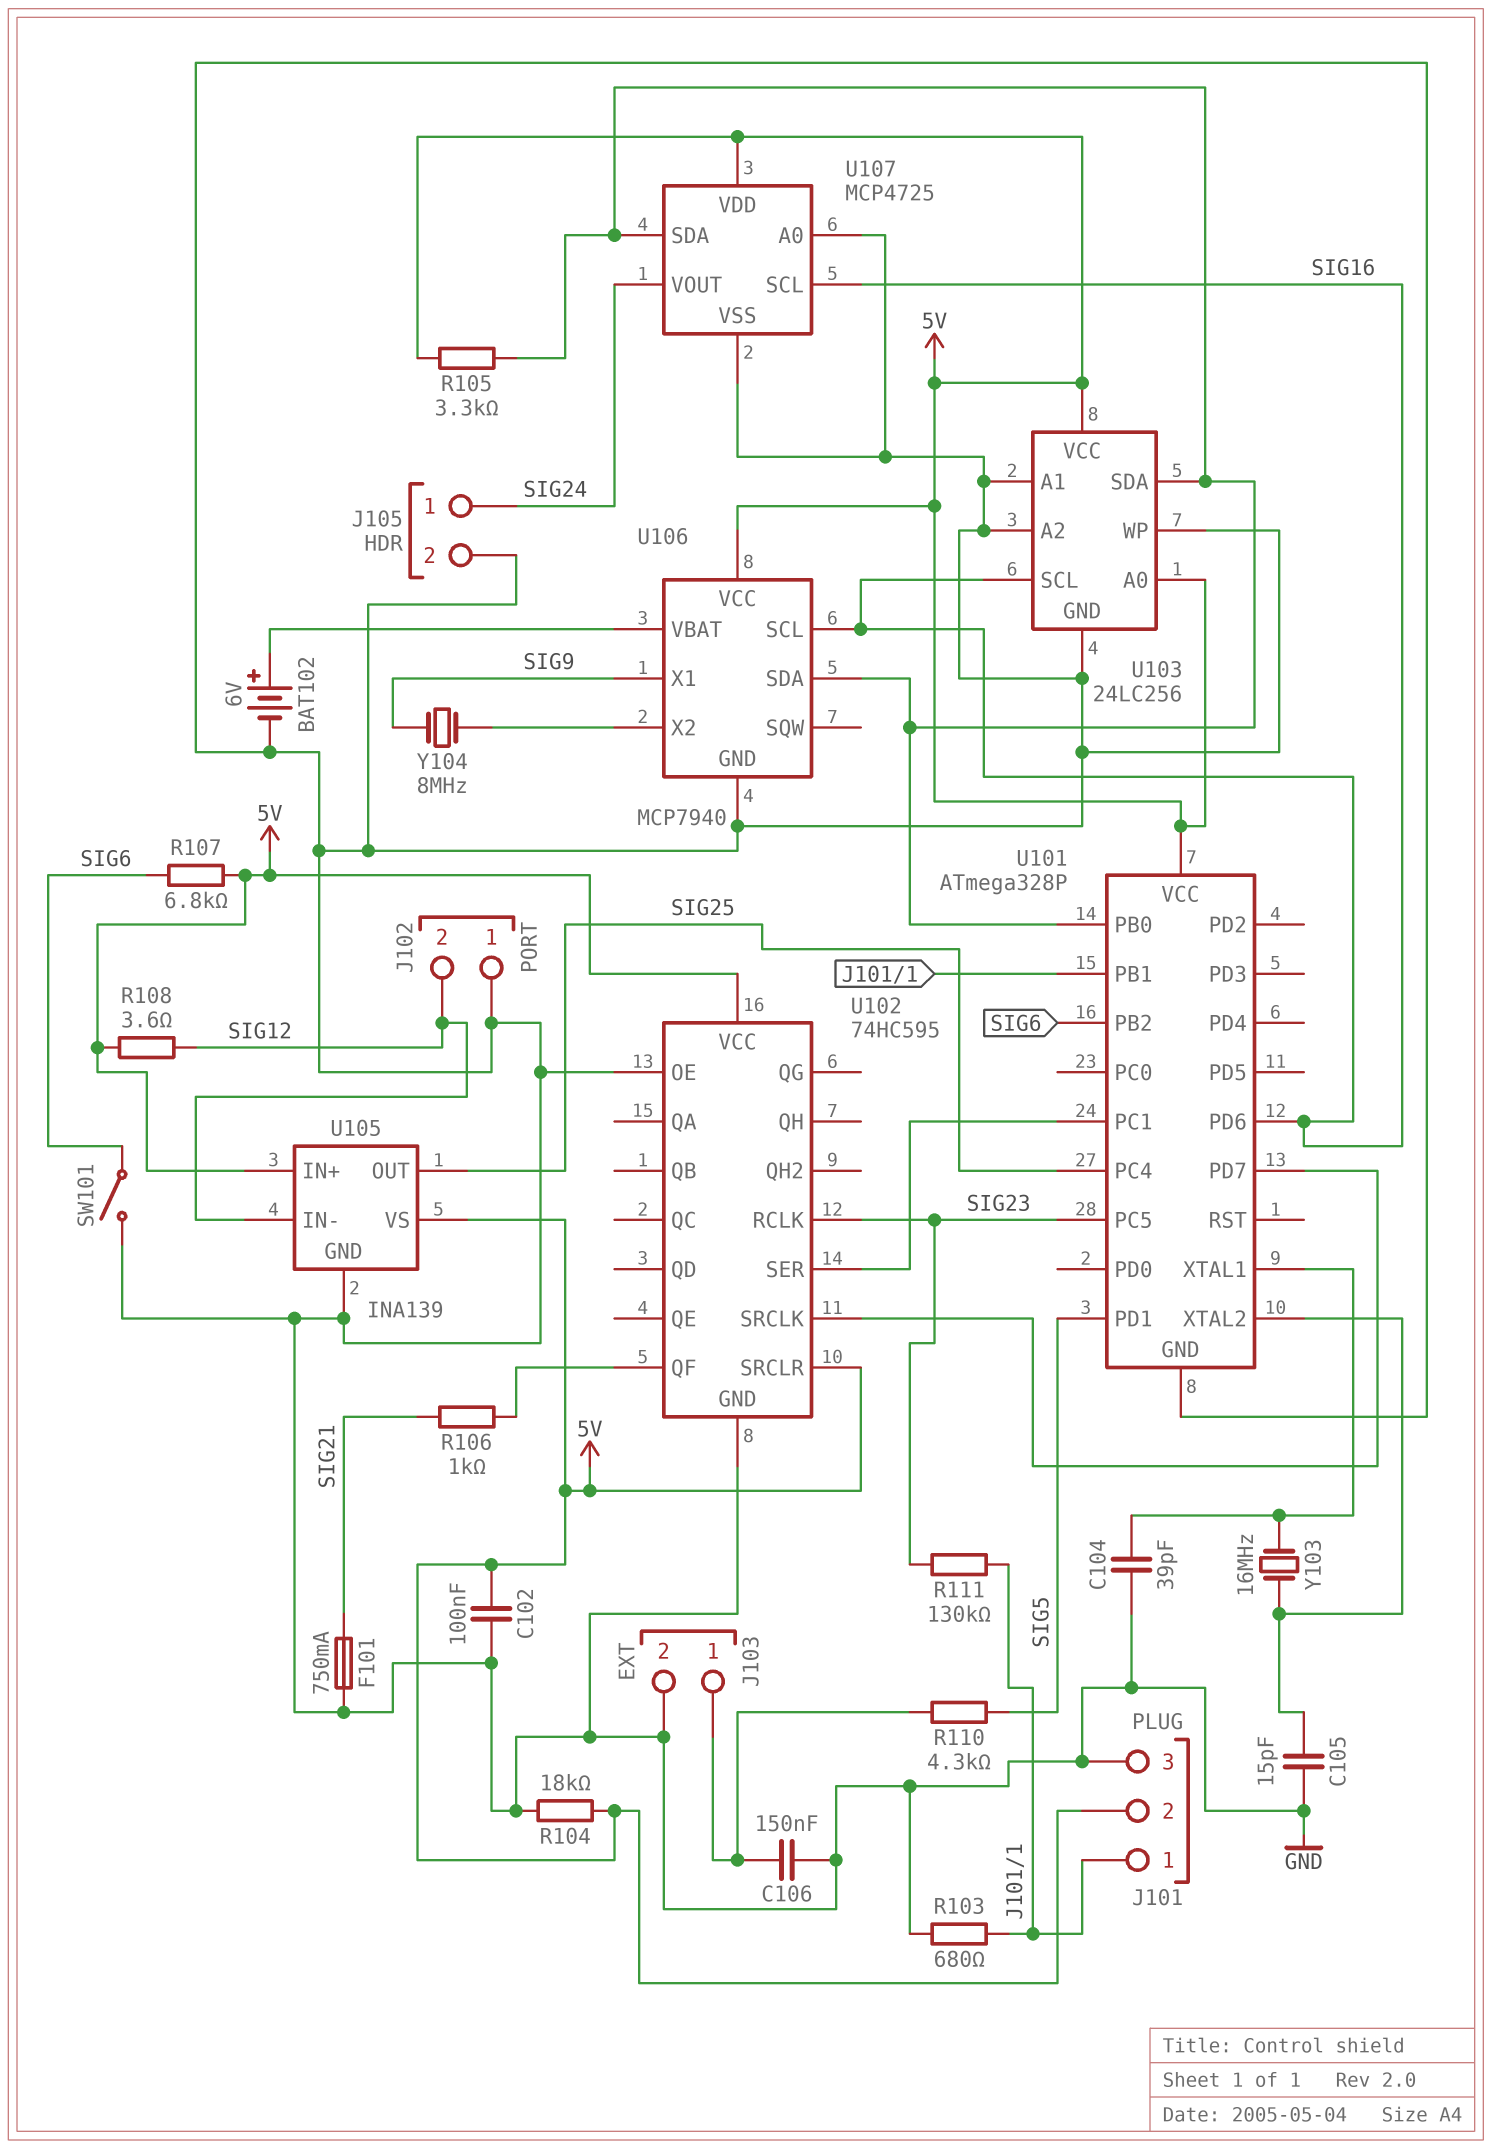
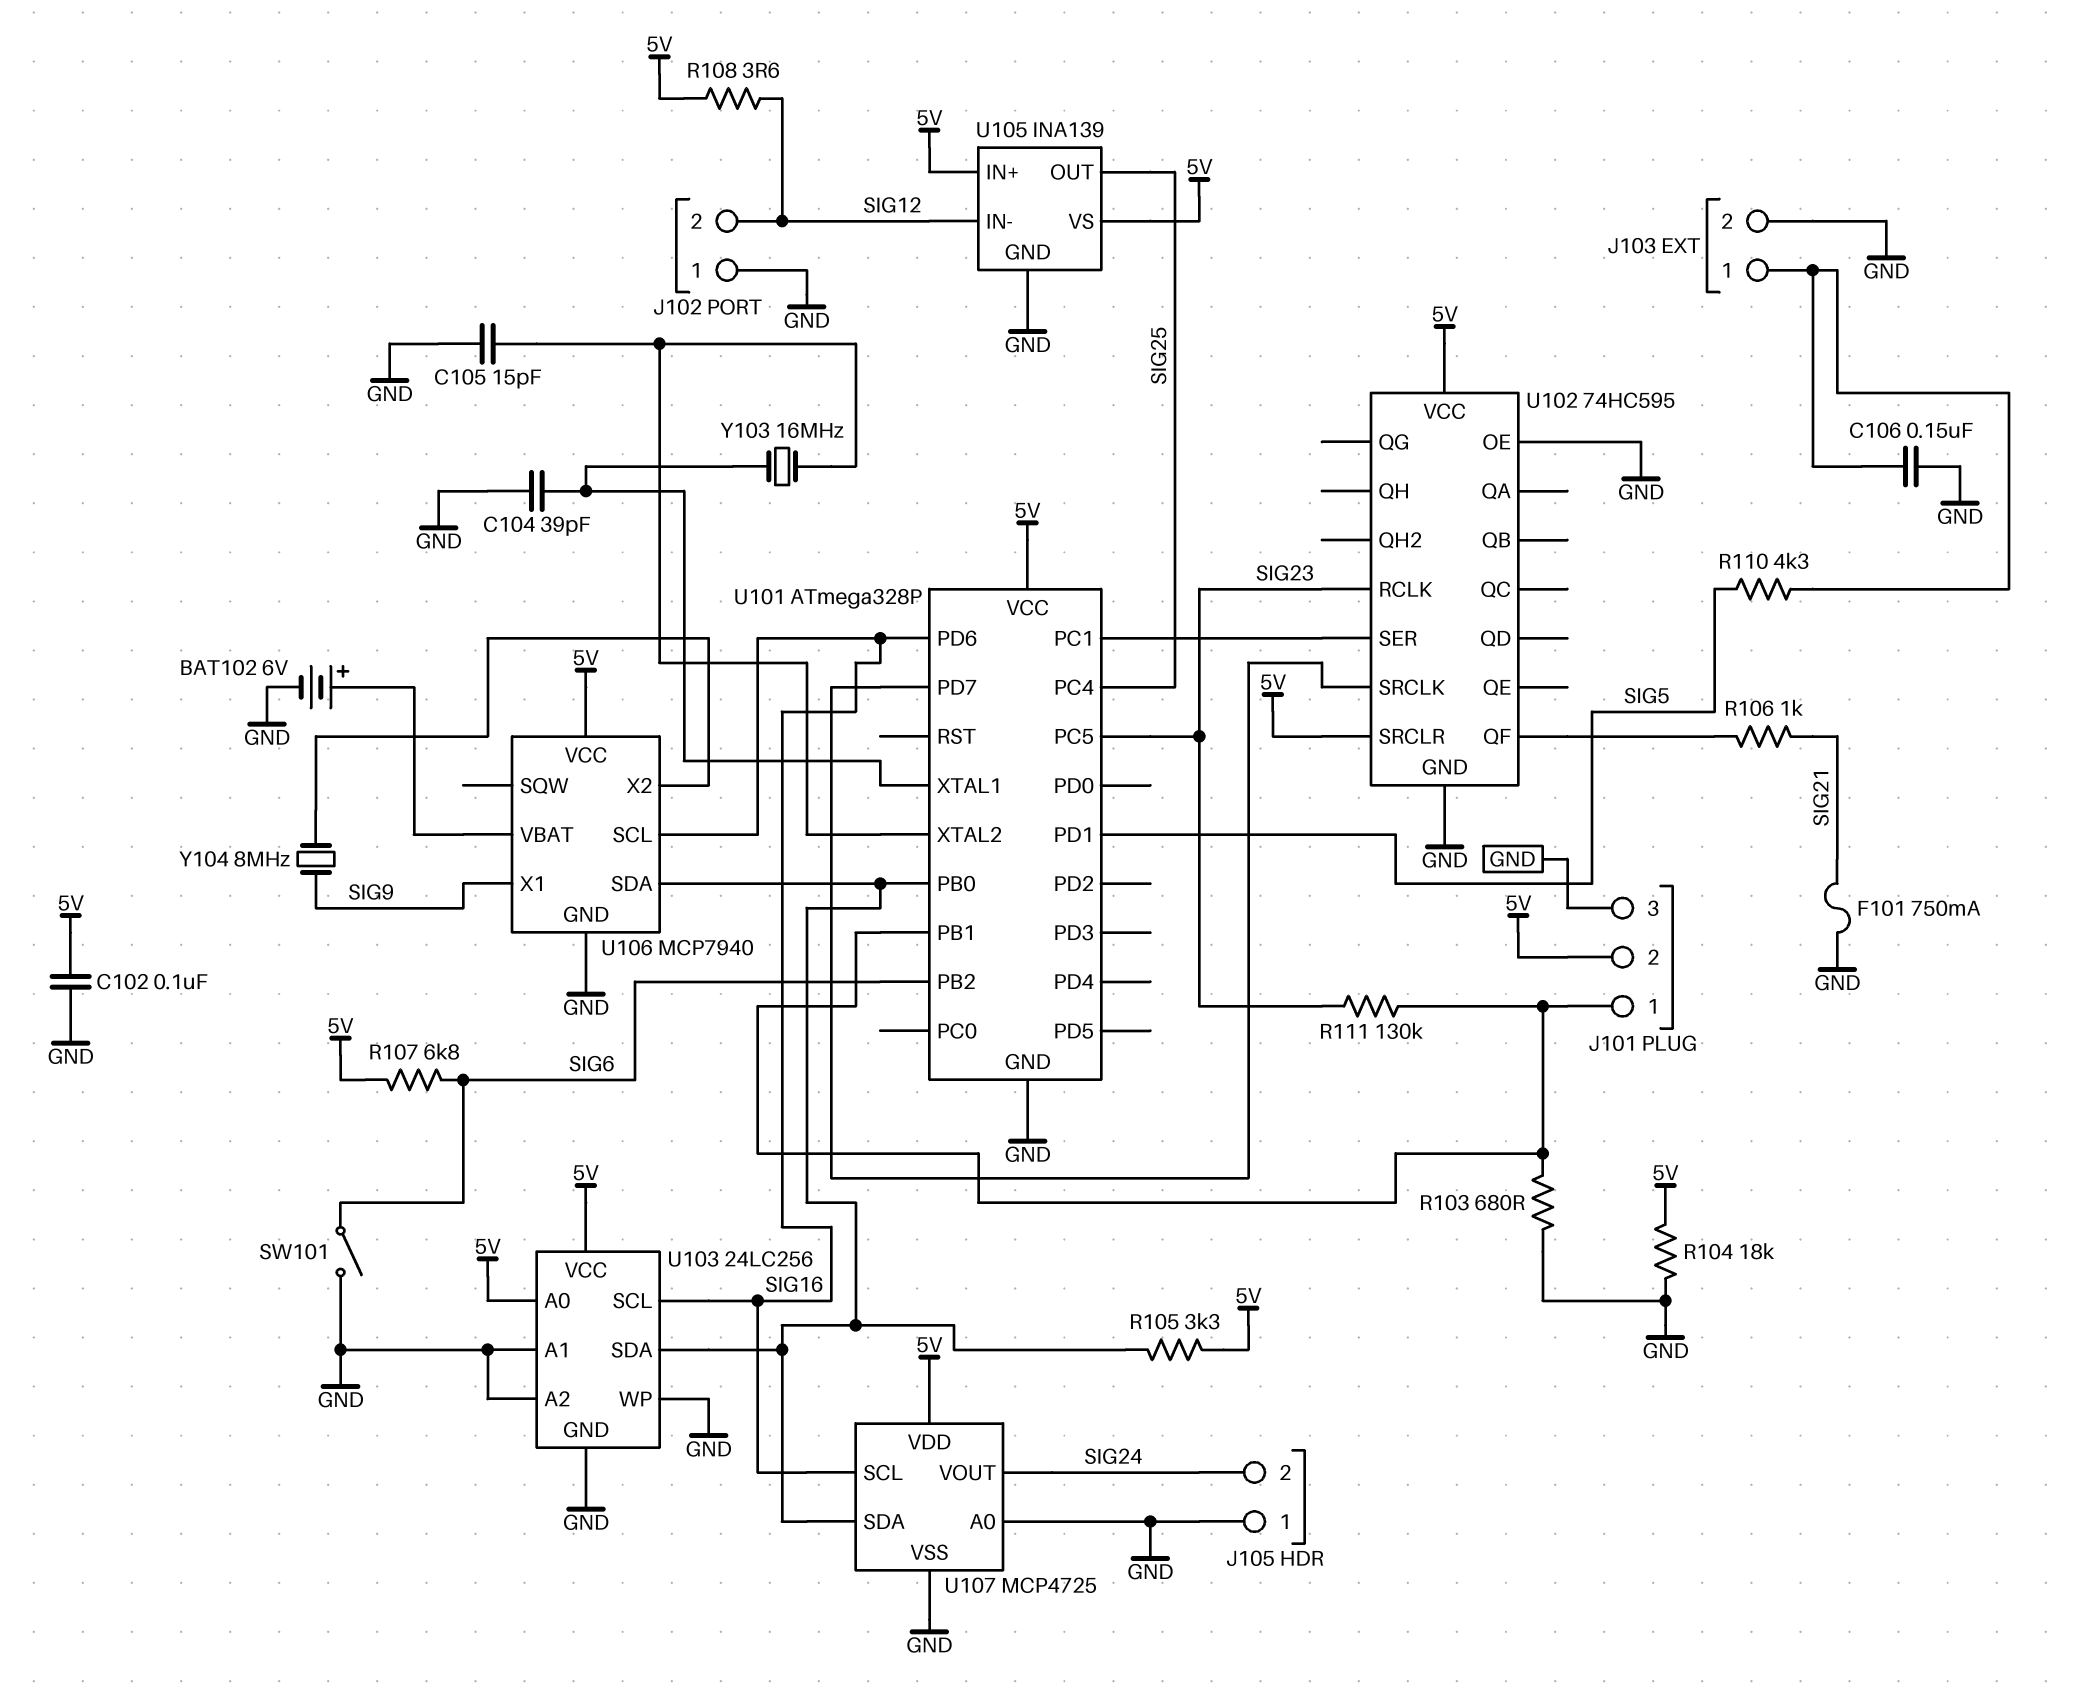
J105 pin 1: SIG24 -> GND
J105 pin 2: GND -> SIG24

